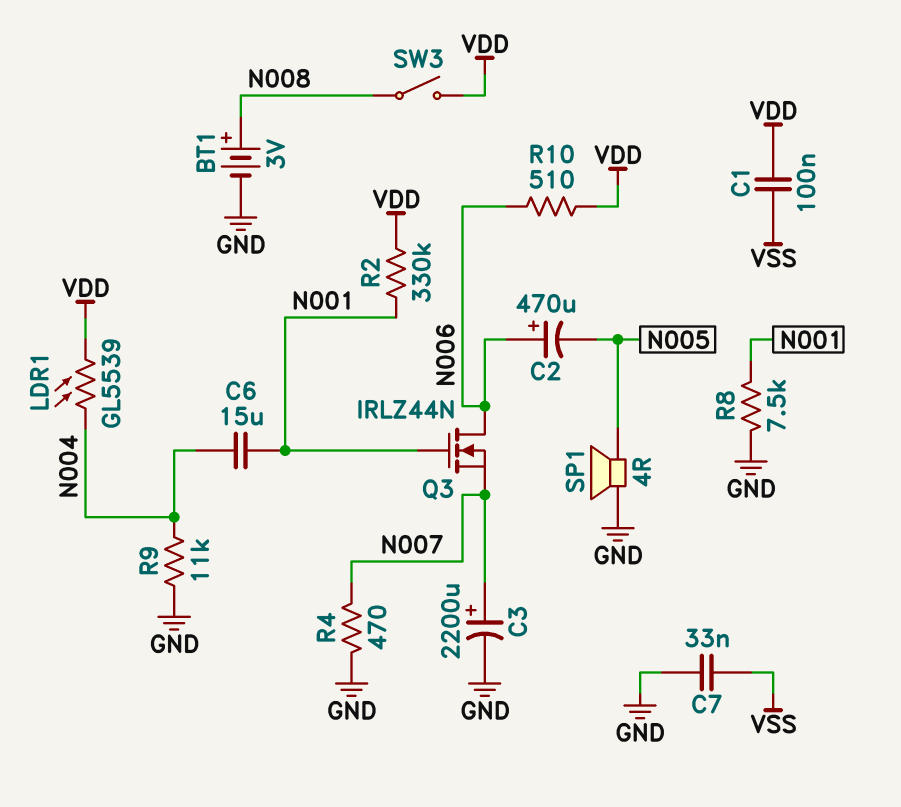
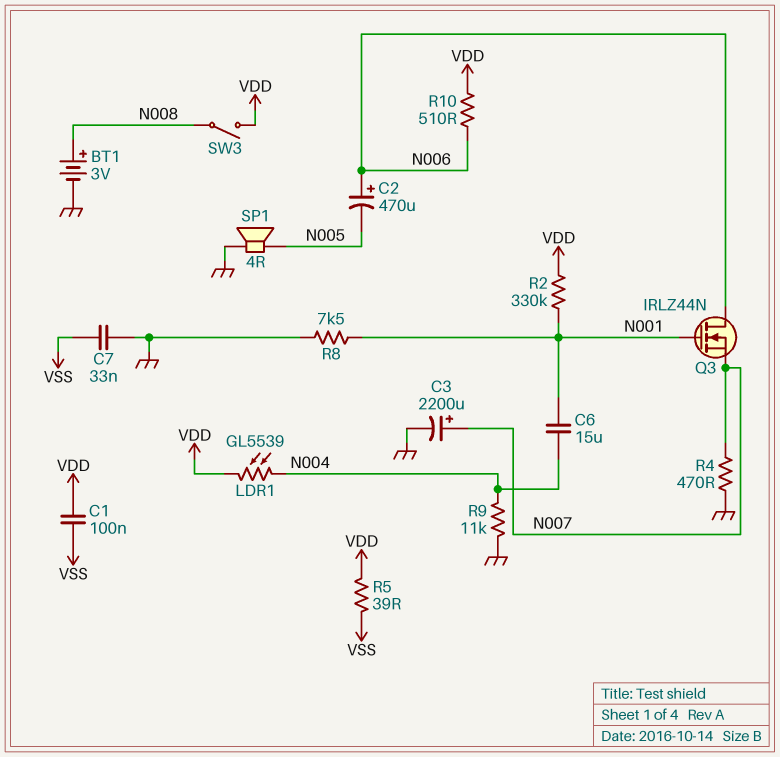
R5: none -> 39 (VDD, VSS)

